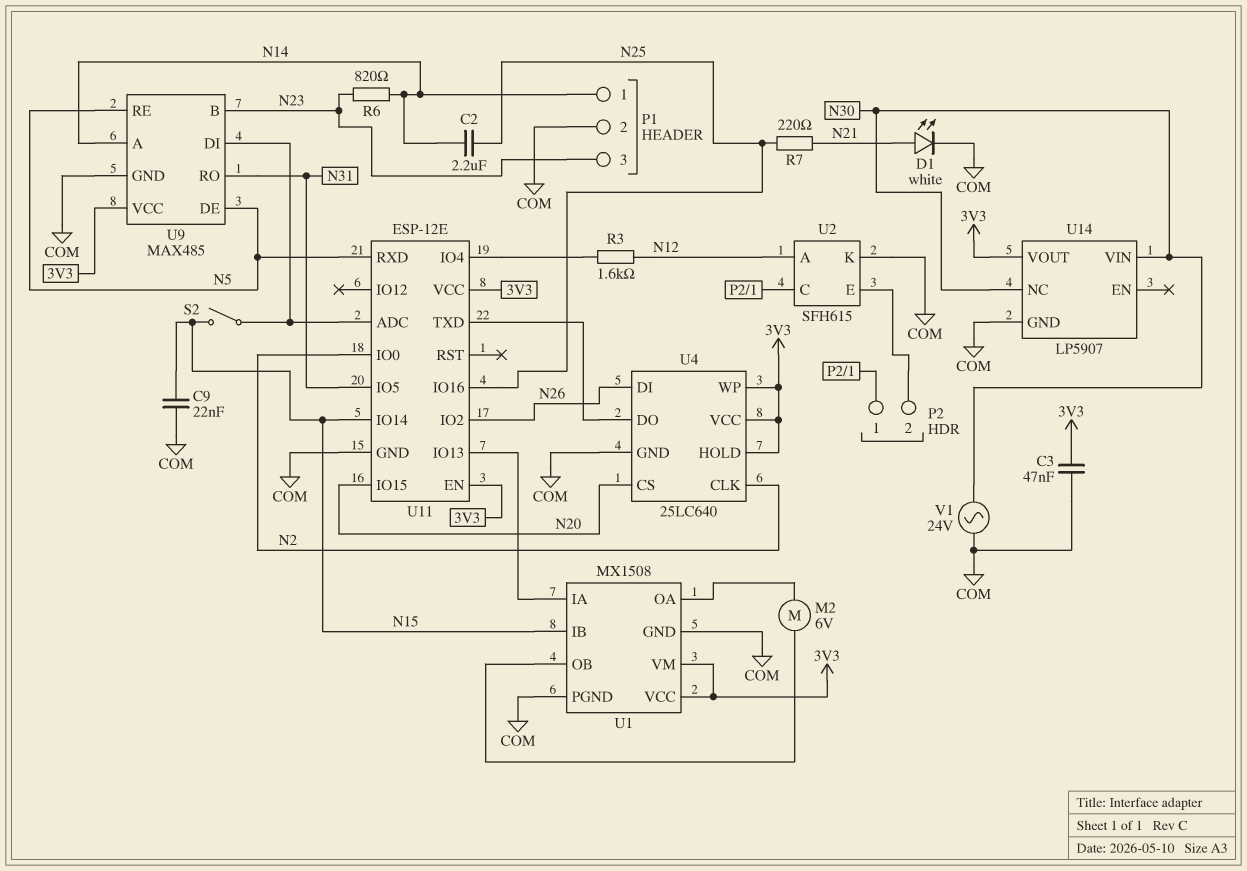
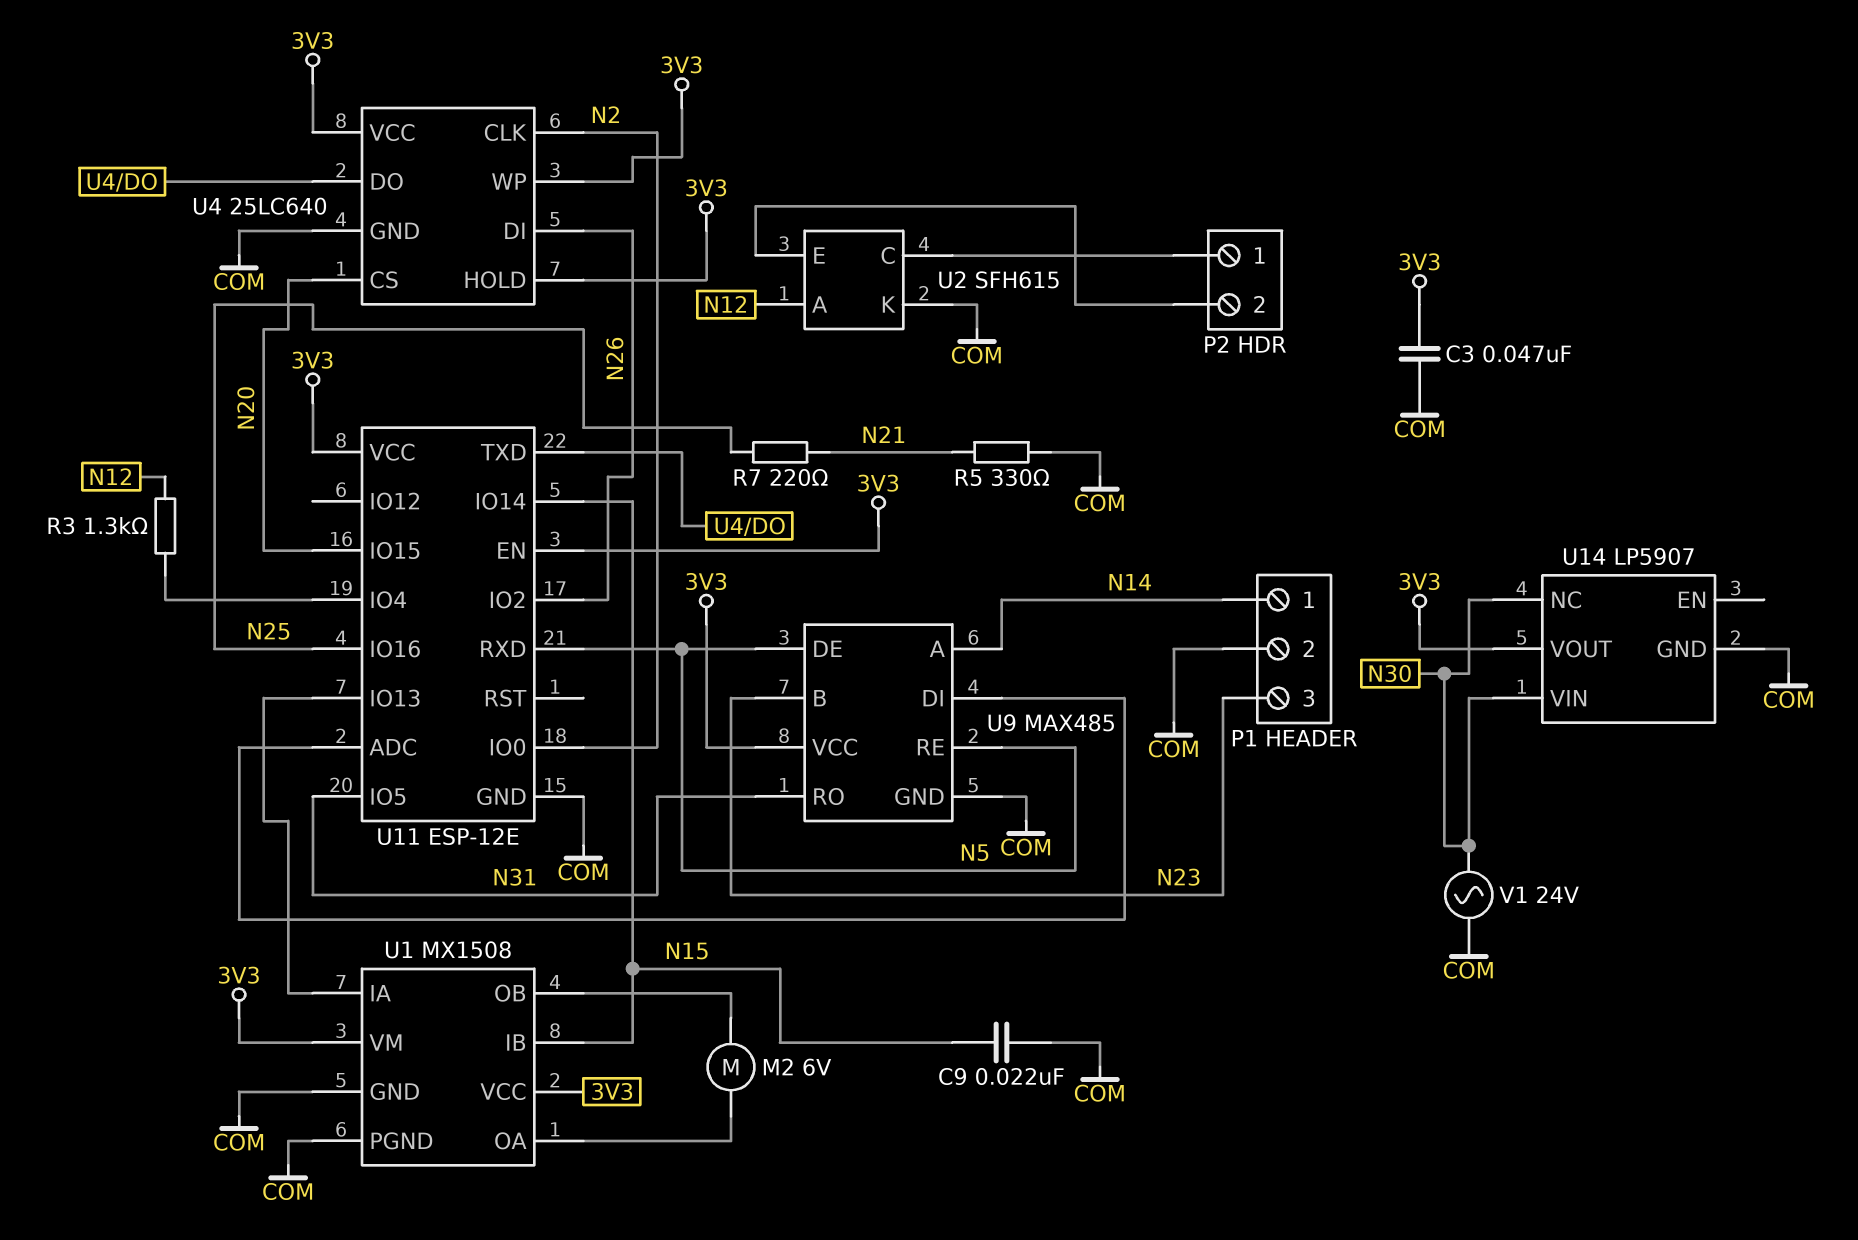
C2: 2.2uF (N14, N25) -> none
D1: LED white (A N21, K COM) -> none
R3: 1.6k (N12, U11/IO4) -> 1.3k (N12, U11/IO4)
R5: none -> 330 (COM, N21)
R6: 820 (N14, N23) -> none
S2: switch (N15, U9/DI) -> none

